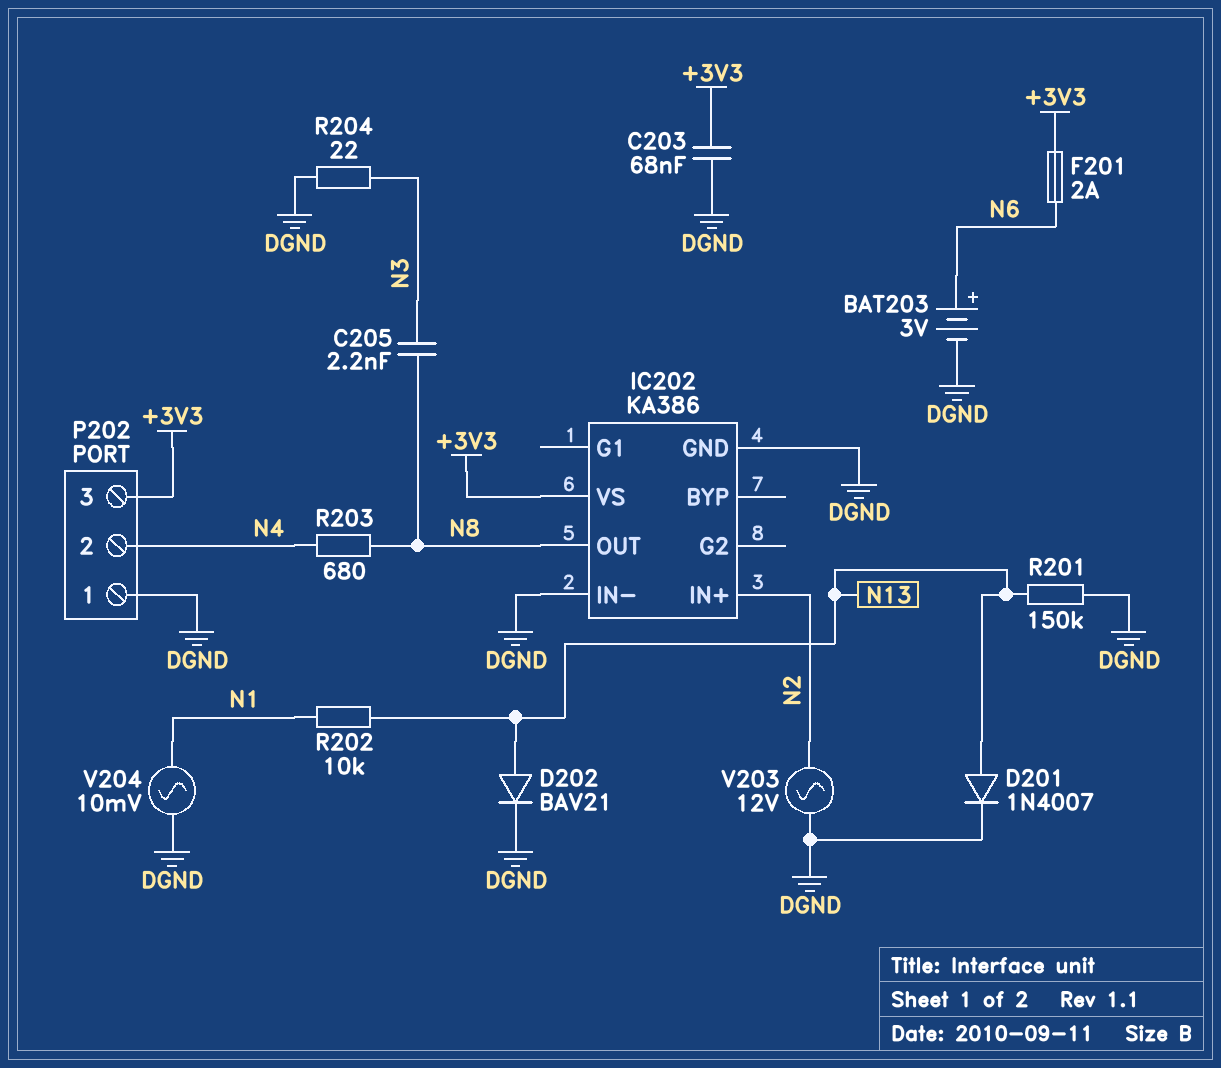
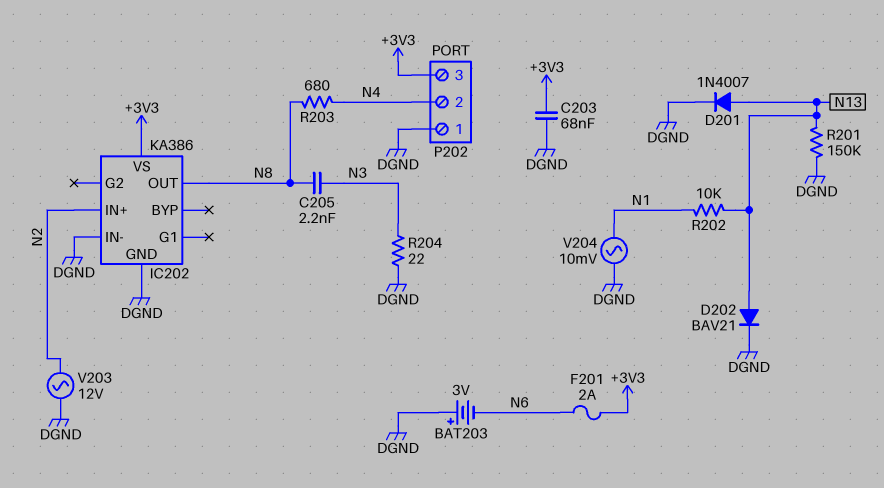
BAT203: 3V (plus N6, minus DGND) -> 3V (plus DGND, minus N6)

